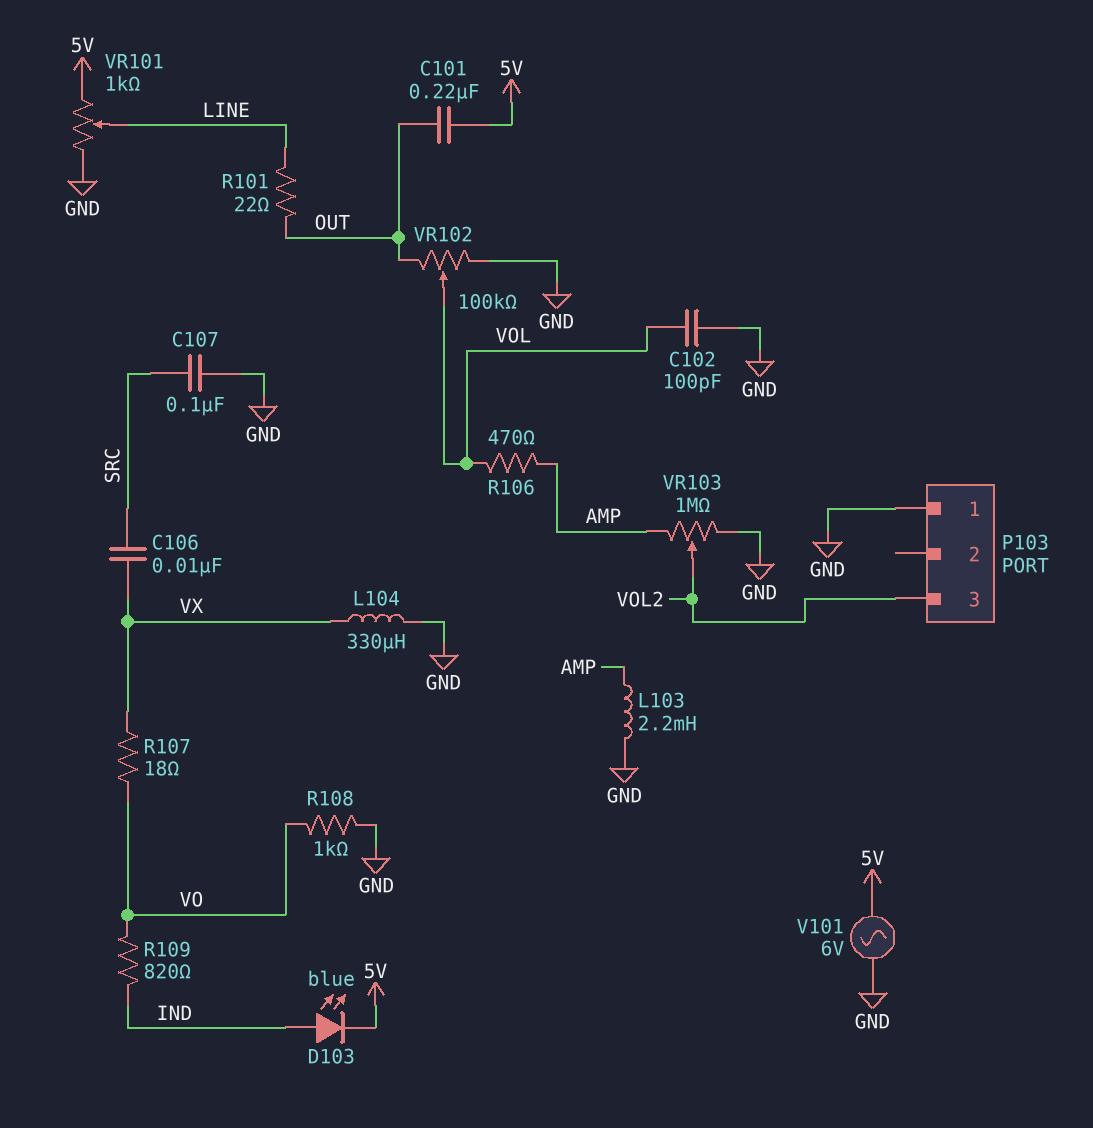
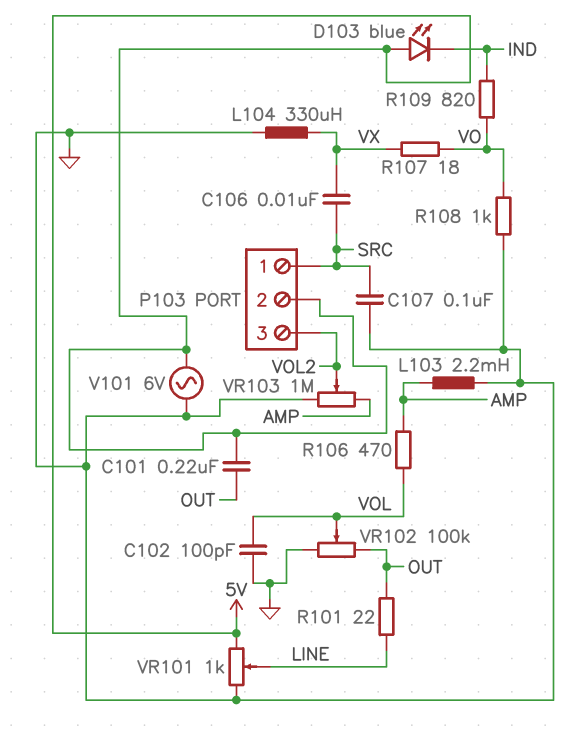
D103: LED blue (A IND, K 5V) -> LED blue (A 5V, K IND)
P103 pin 1: GND -> SRC
P103 pin 2: none -> 5V

